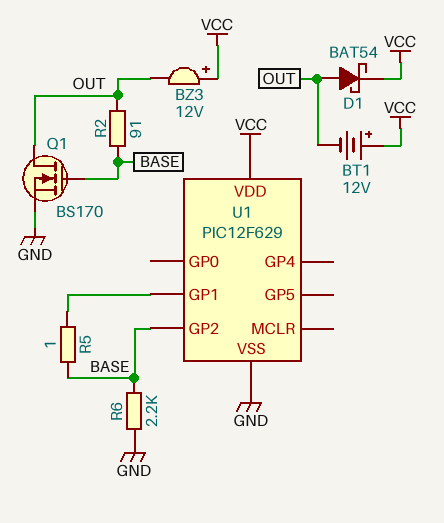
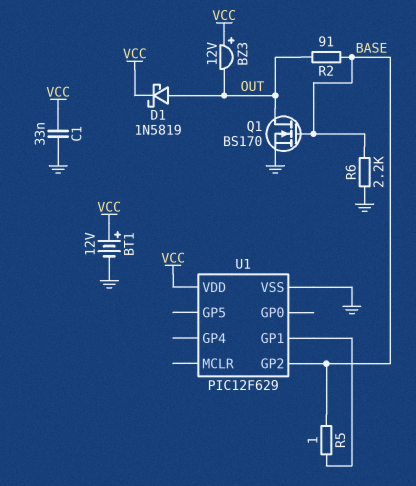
BT1: 12V (plus VCC, minus OUT) -> 12V (plus VCC, minus GND)
C1: none -> 33nF (GND, VCC)
D1: schottky BAT54 (A OUT, K VCC) -> schottky 1N5819 (A OUT, K VCC)

